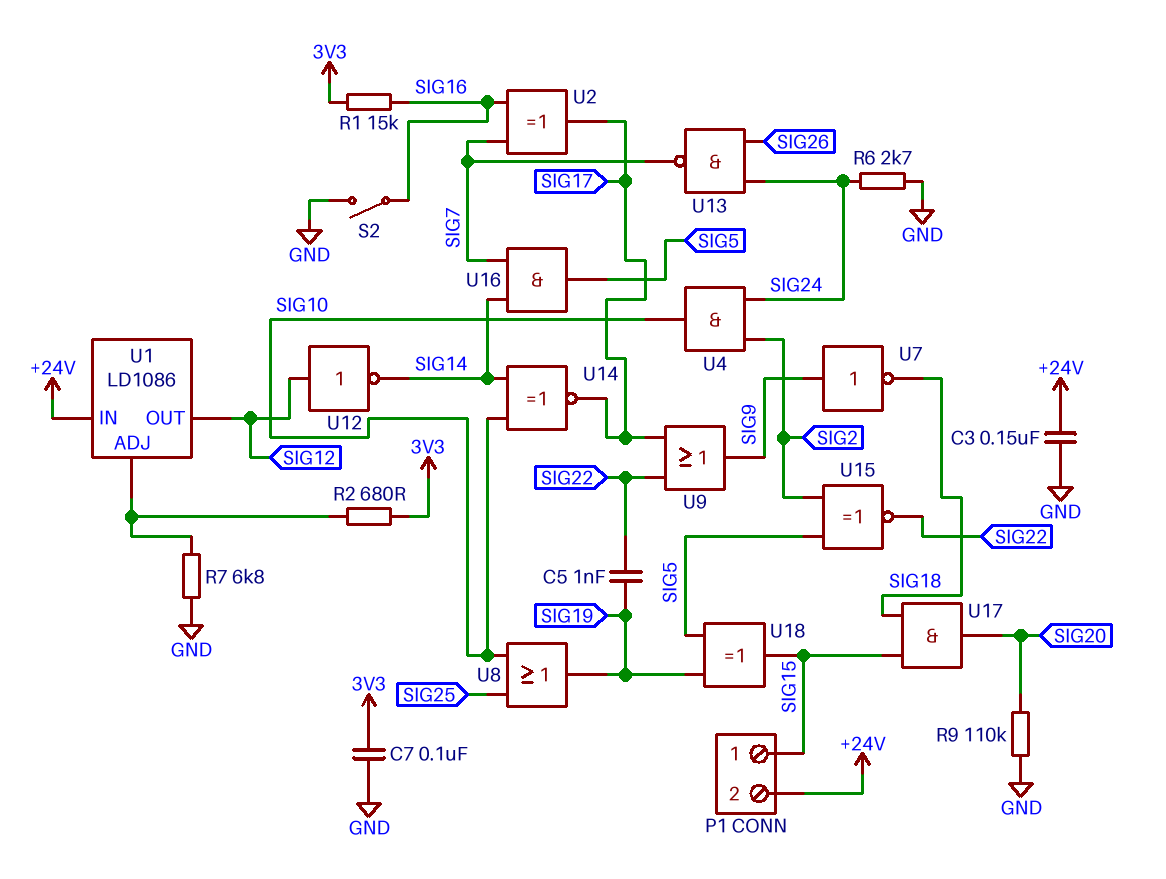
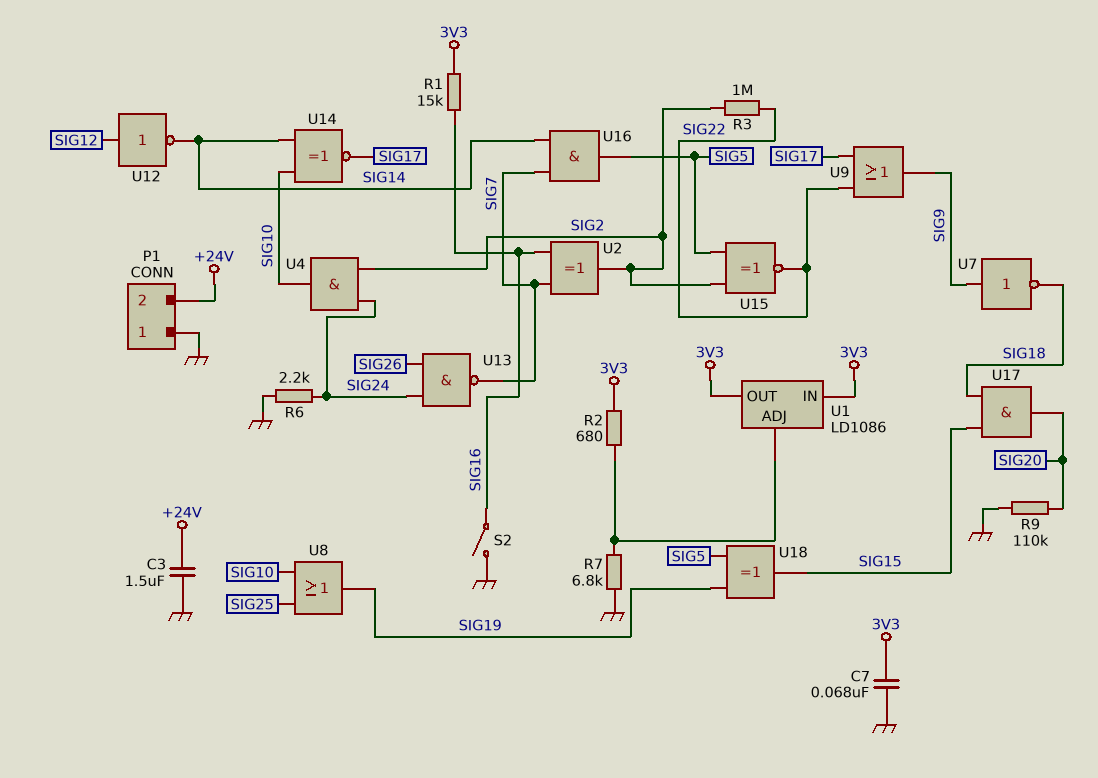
C3: 150nF (+24V, GND) -> 1.5uF (+24V, GND)
C5: 1nF (SIG19, SIG22) -> none
C7: 100nF (3V3, GND) -> 68nF (3V3, GND)
P1 pin 1: SIG15 -> GND
R3: none -> 1M (SIG2, SIG22)
R6: 2.7k (GND, SIG24) -> 2.2k (GND, SIG24)
U1 pin IN: +24V -> 3V3
U1 pin OUT: SIG12 -> 3V3
U2: XOR (in SIG7, in SIG16, out SIG17) -> XOR (in SIG7, in SIG16, out SIG2)

